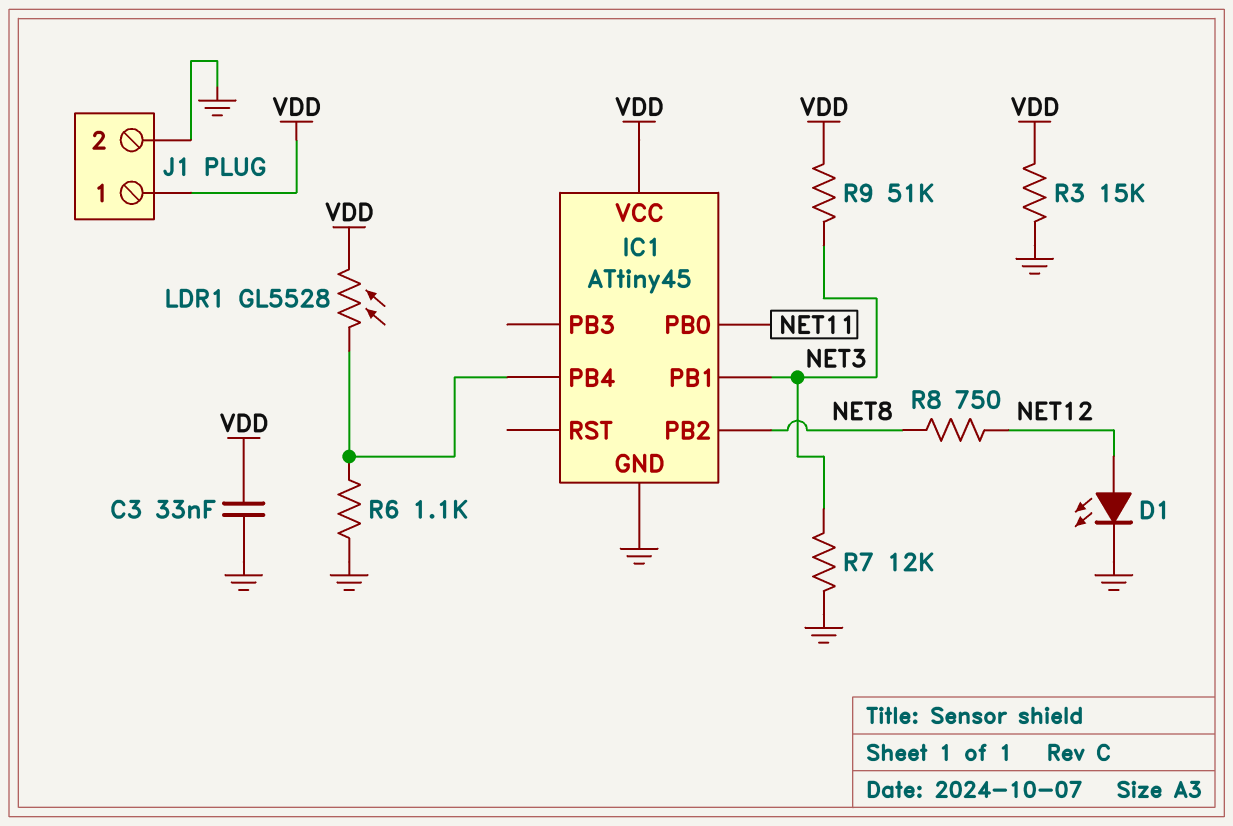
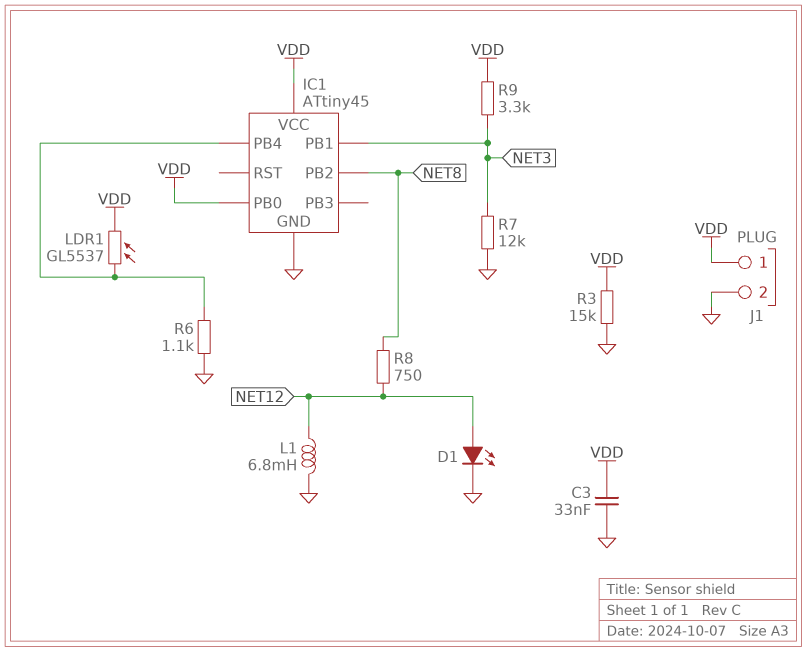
IC1 pin PB0: NET11 -> VDD
L1: none -> 6.8mH (GND, NET12)
LDR1: GL5528 (IC1/PB4, VDD) -> GL5537 (IC1/PB4, VDD)
R9: 51k (NET3, VDD) -> 3.3k (NET3, VDD)

